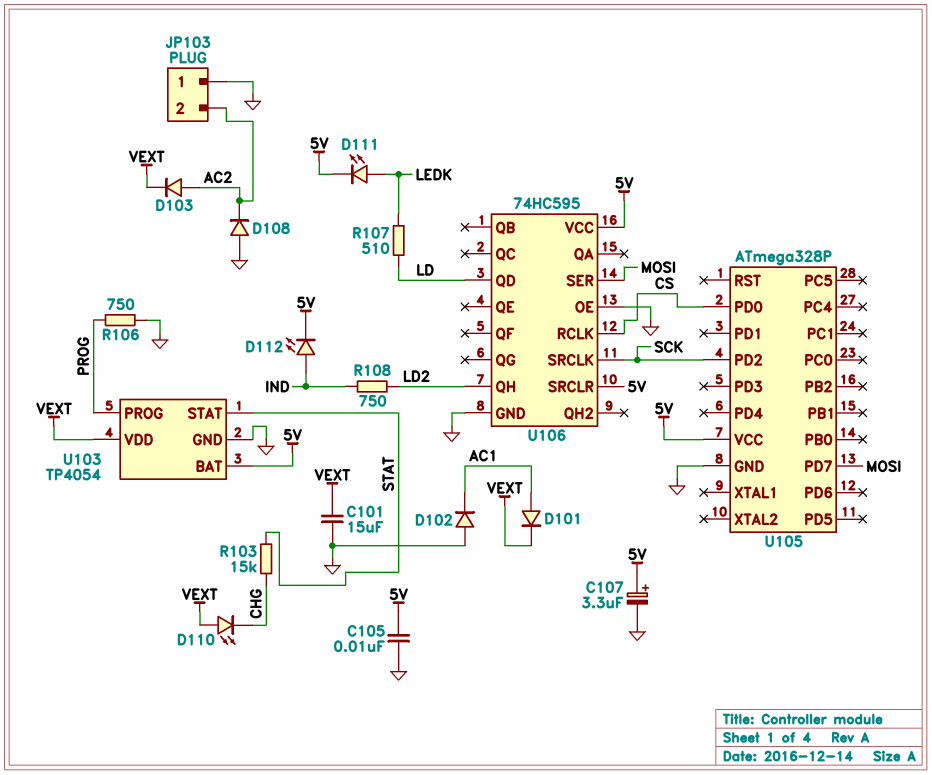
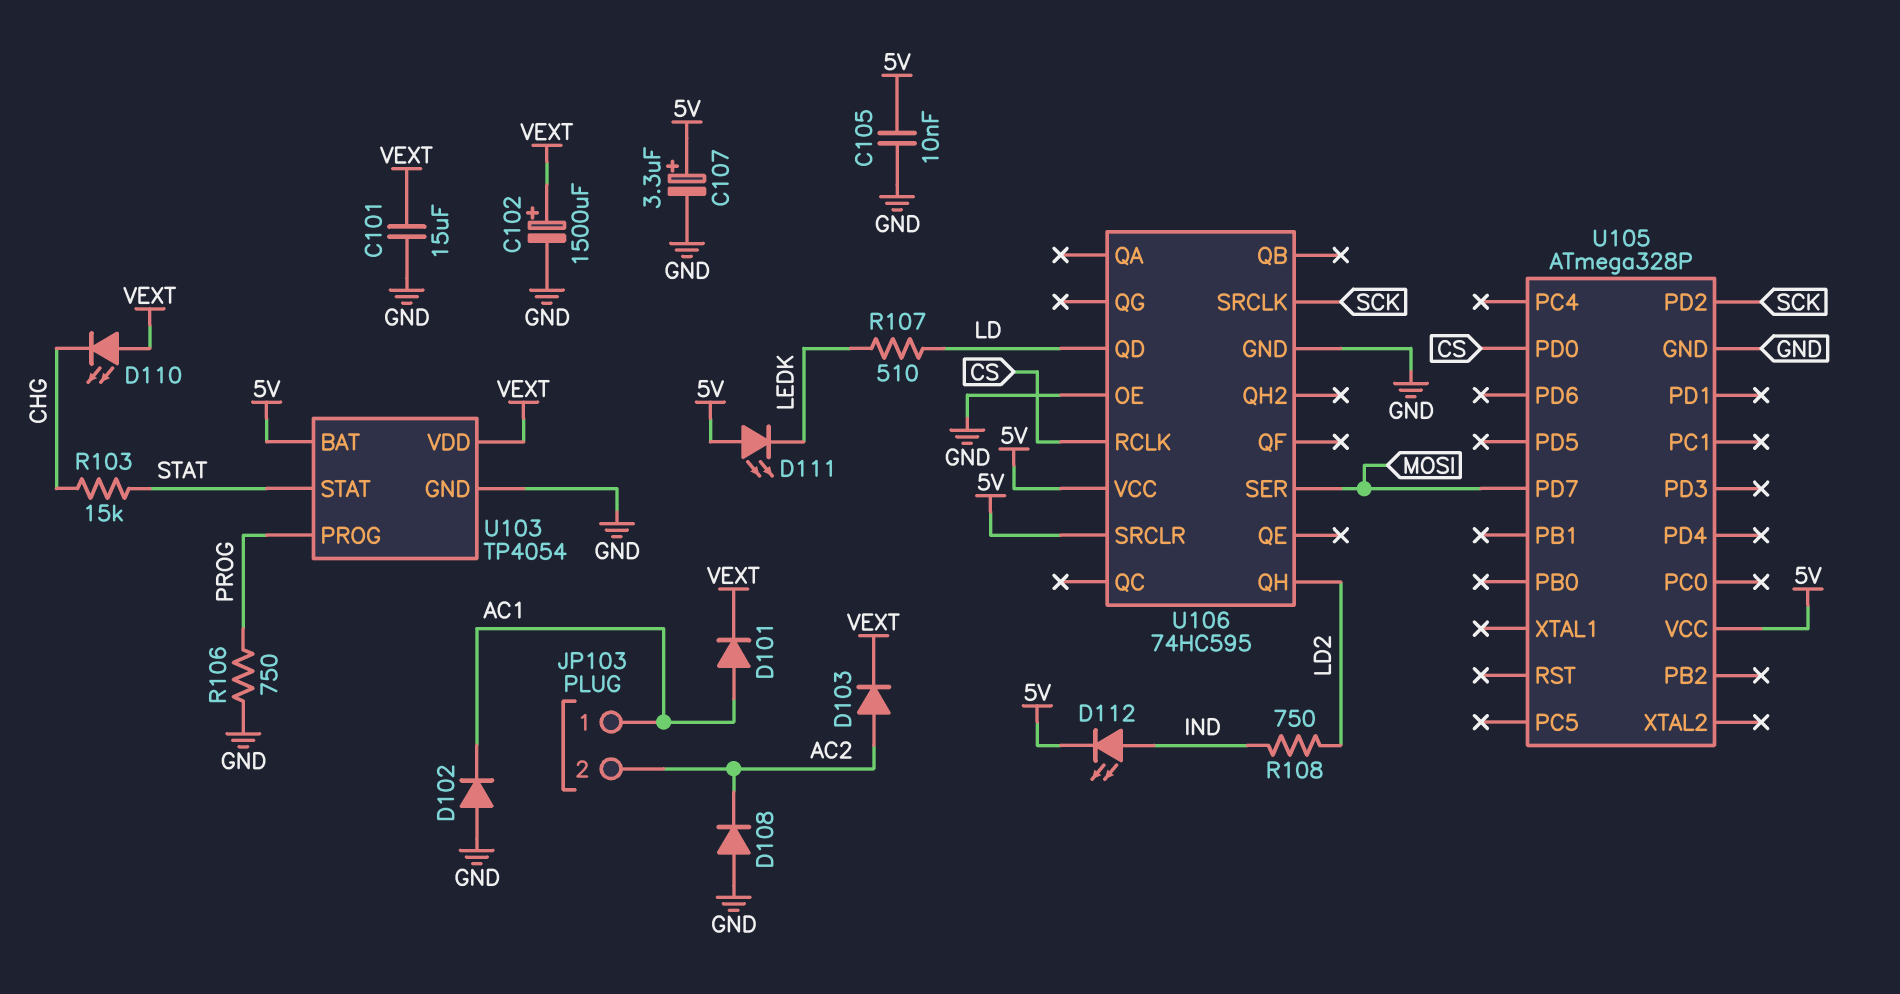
C102: none -> 1500uF (plus VEXT, minus GND)
D111: LED (A LEDK, K 5V) -> LED (A 5V, K LEDK)
JP103 pin 1: GND -> AC1

